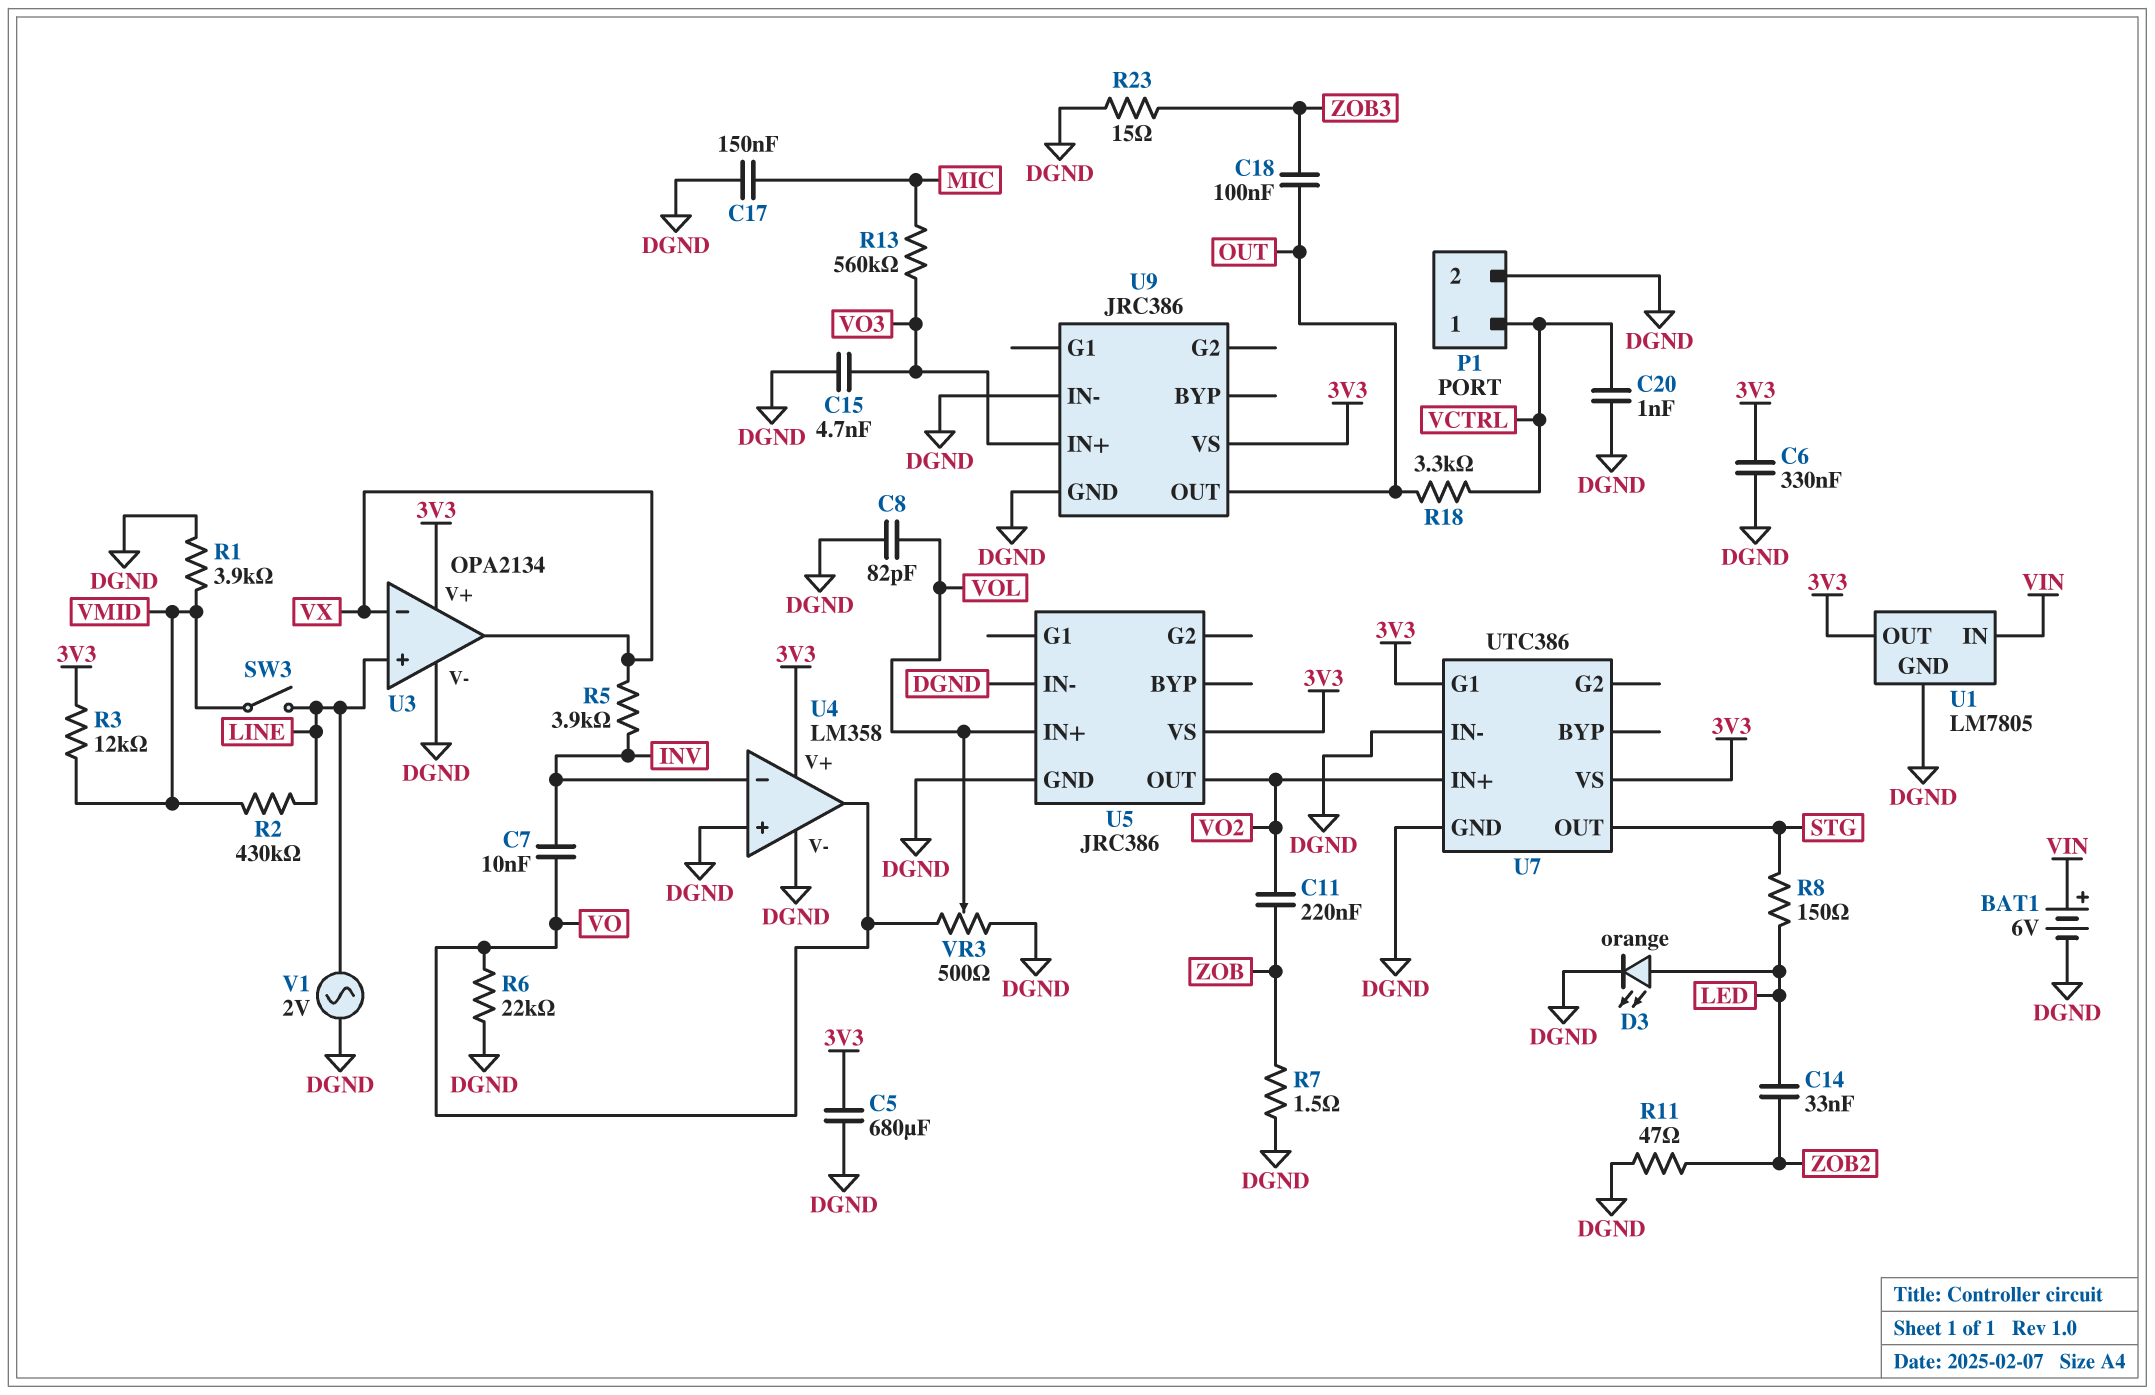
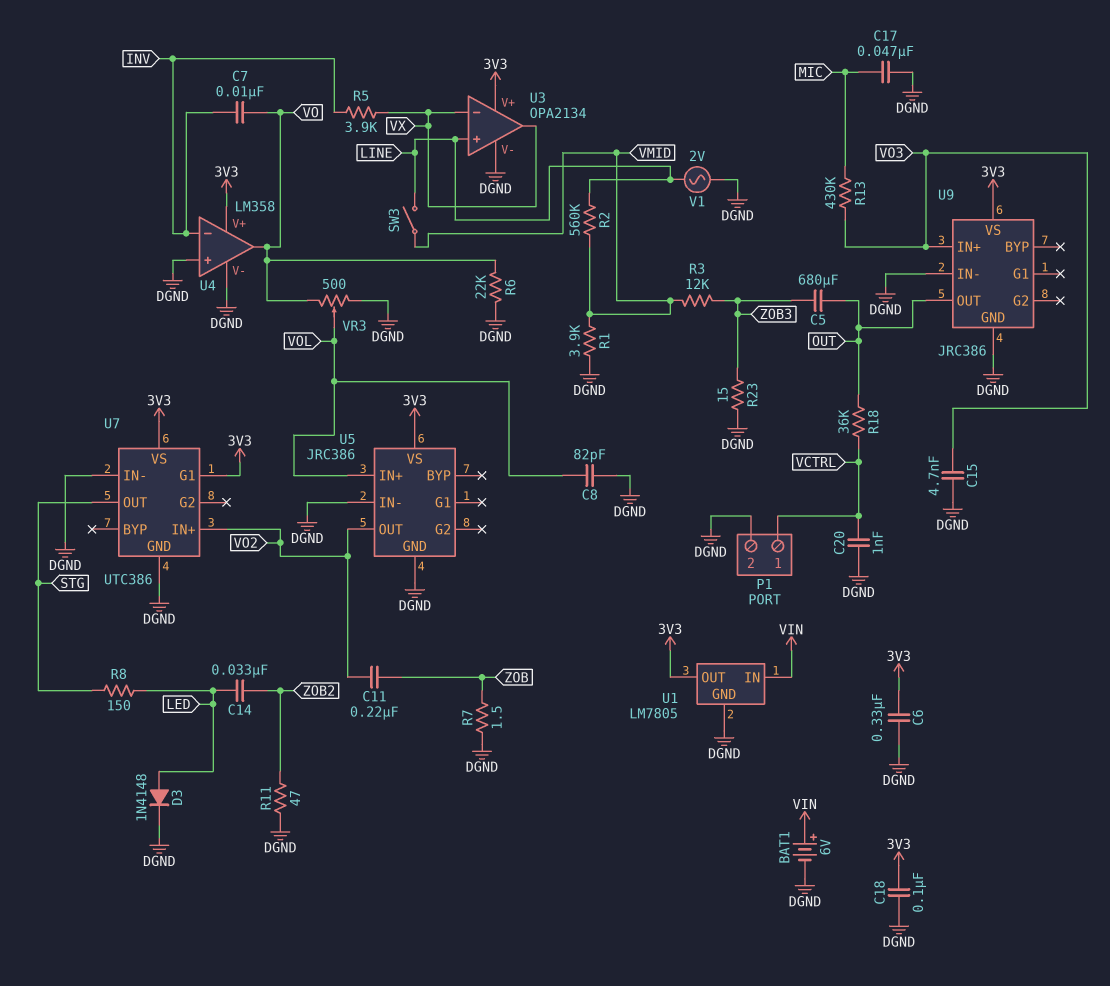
C5: 680uF (3V3, DGND) -> 680uF (OUT, ZOB3)
C17: 150nF (DGND, MIC) -> 47nF (DGND, MIC)
C18: 100nF (OUT, ZOB3) -> 100nF (3V3, DGND)
D3: LED orange (A LED, K DGND) -> diode 1N4148 (A LED, K DGND)
R2: 430k (LINE, VMID) -> 560k (LINE, VMID)
R3: 12k (3V3, VMID) -> 12k (VMID, ZOB3)
R13: 560k (MIC, VO3) -> 430k (MIC, VO3)
R18: 3.3k (OUT, VCTRL) -> 36k (OUT, VCTRL)

